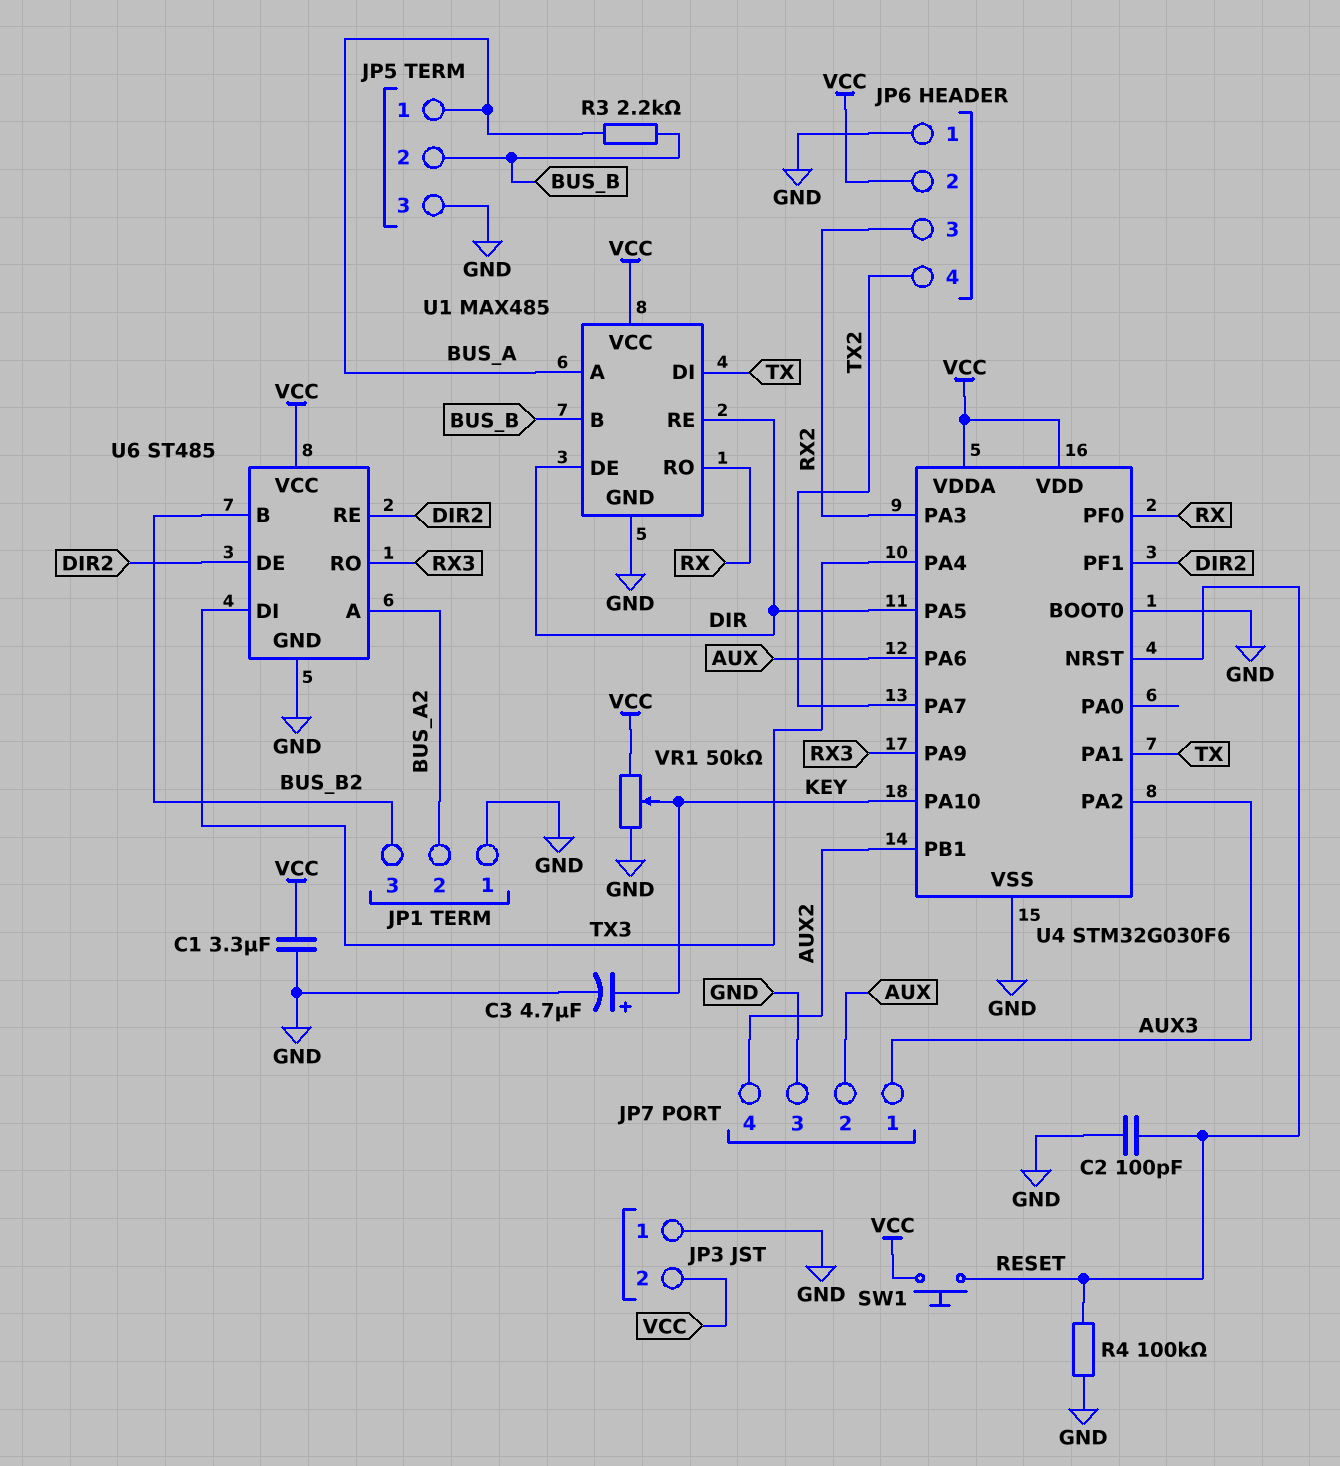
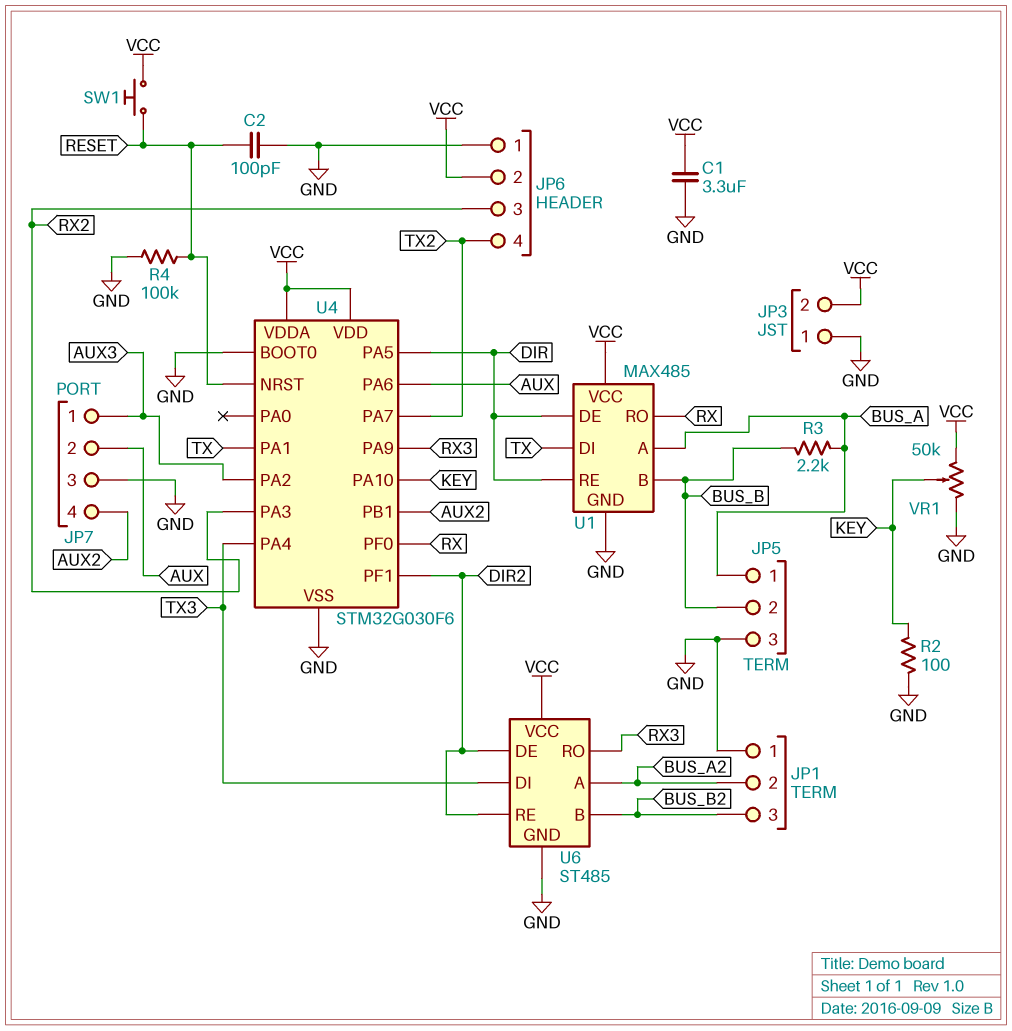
C3: 4.7uF (plus KEY, minus GND) -> none
R2: none -> 100 (GND, KEY)

